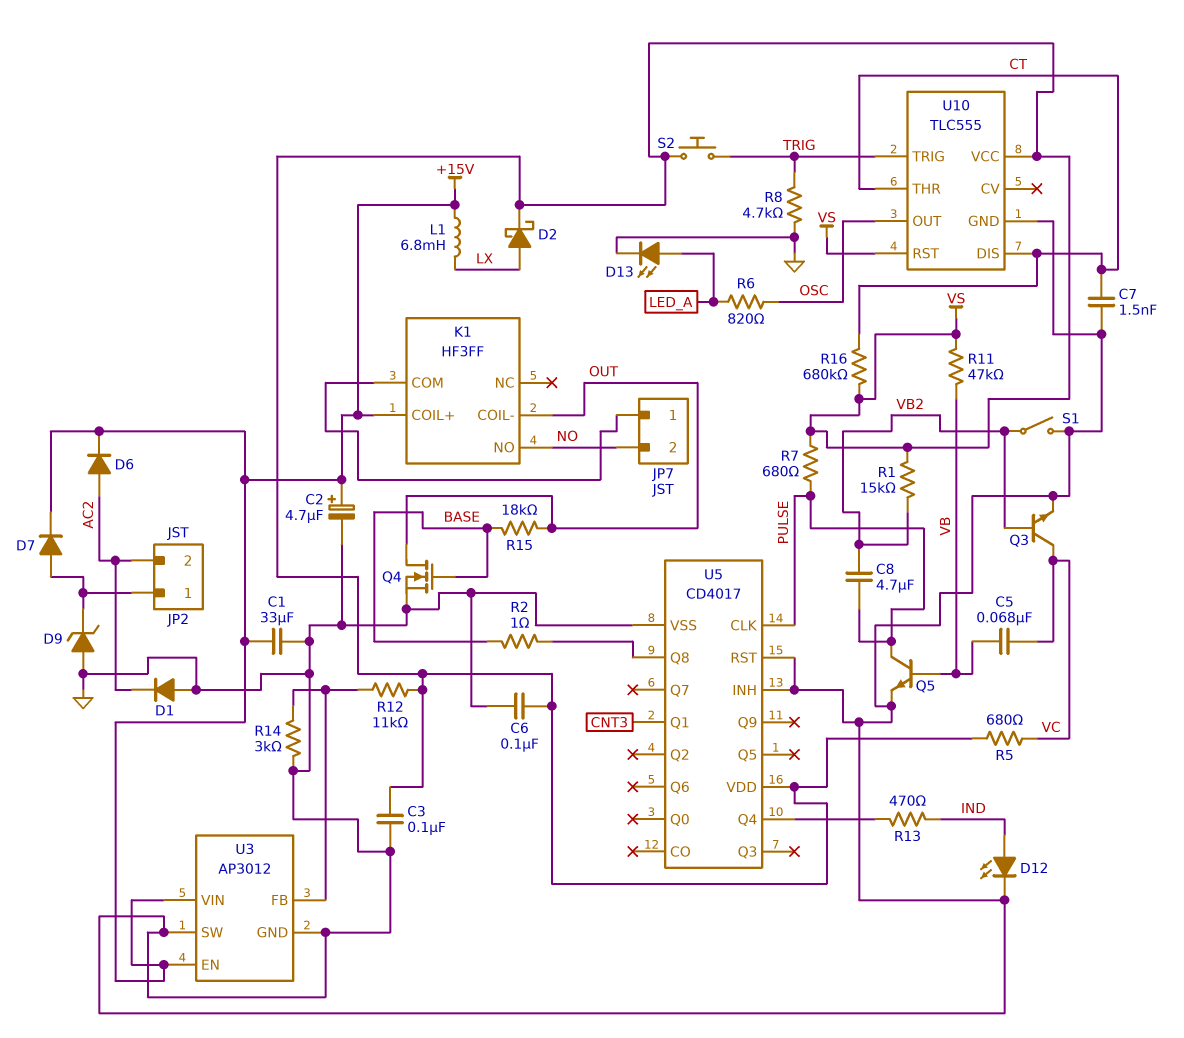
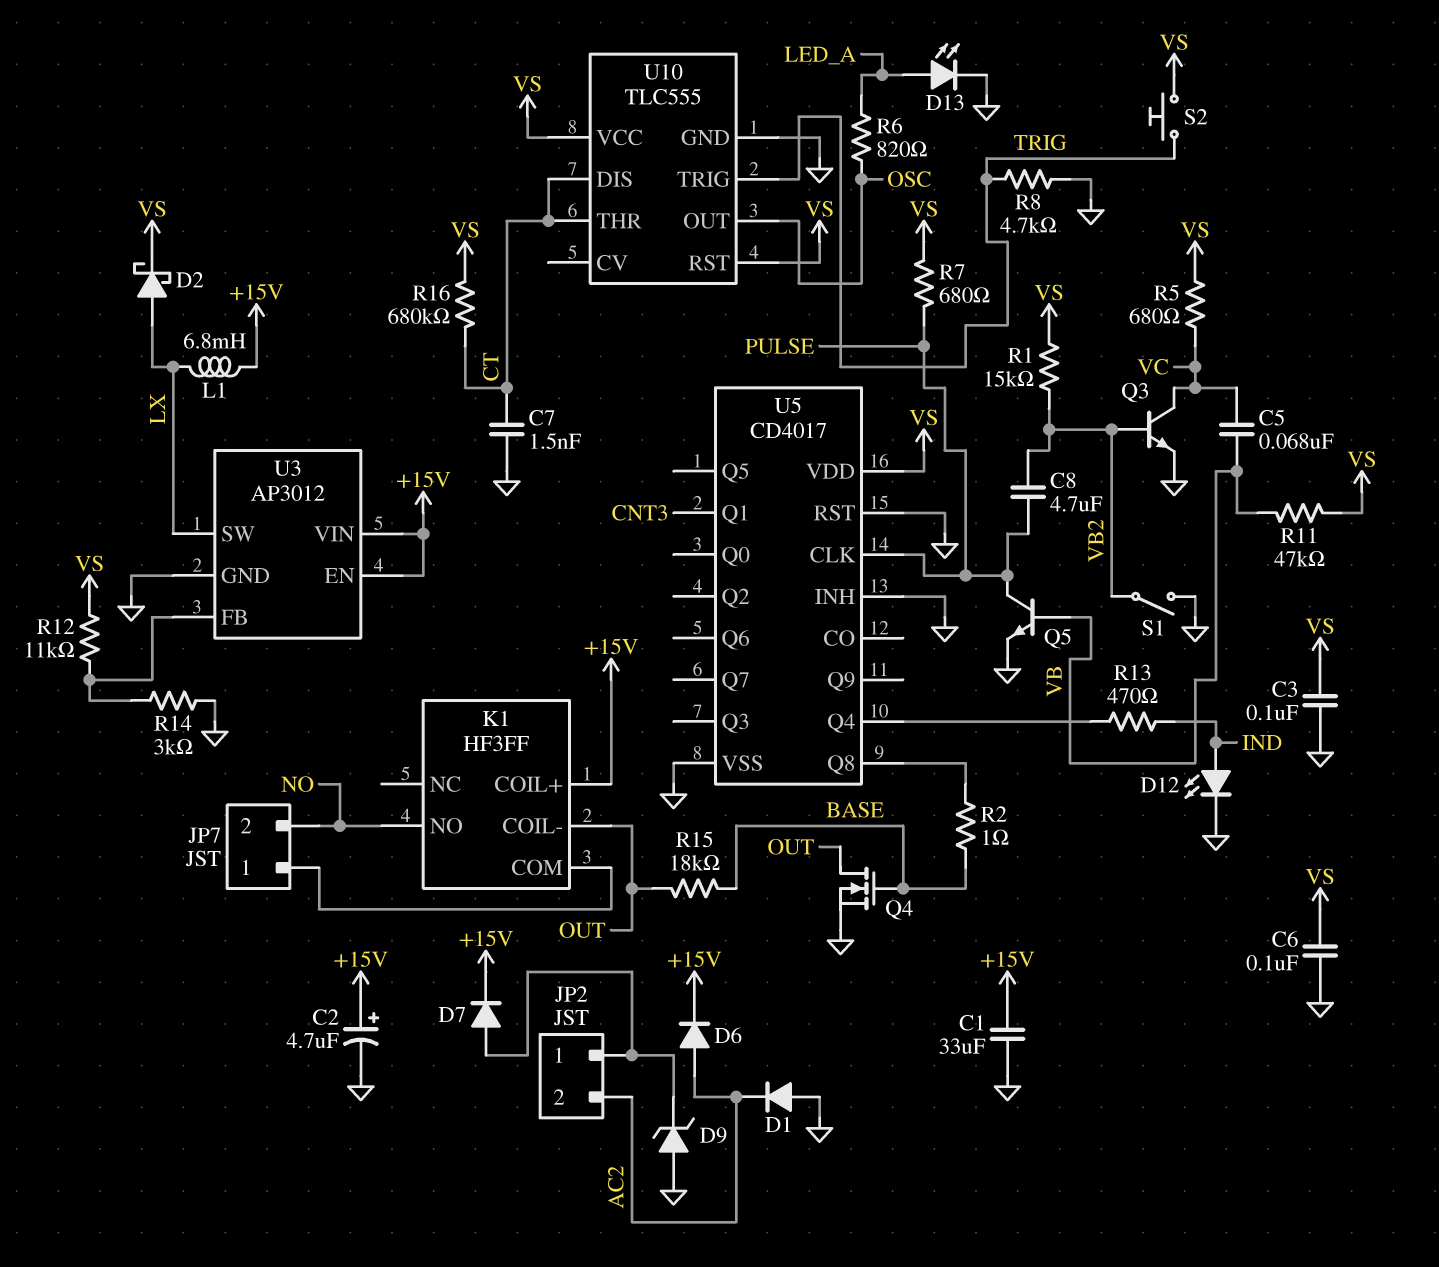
U3 pin SW: GND -> LX

